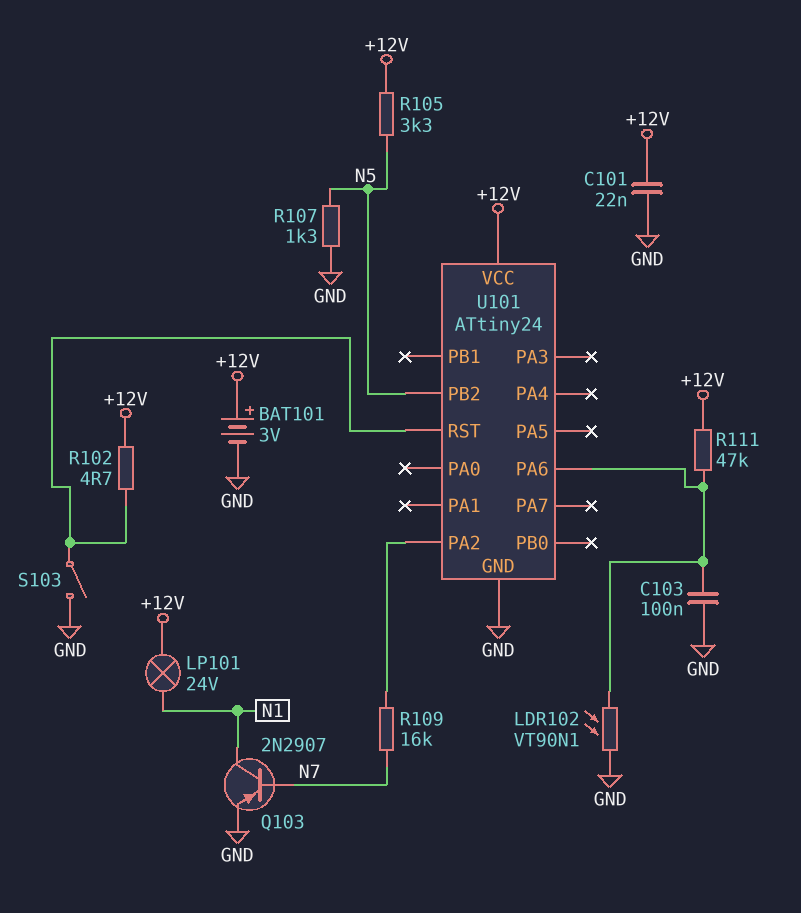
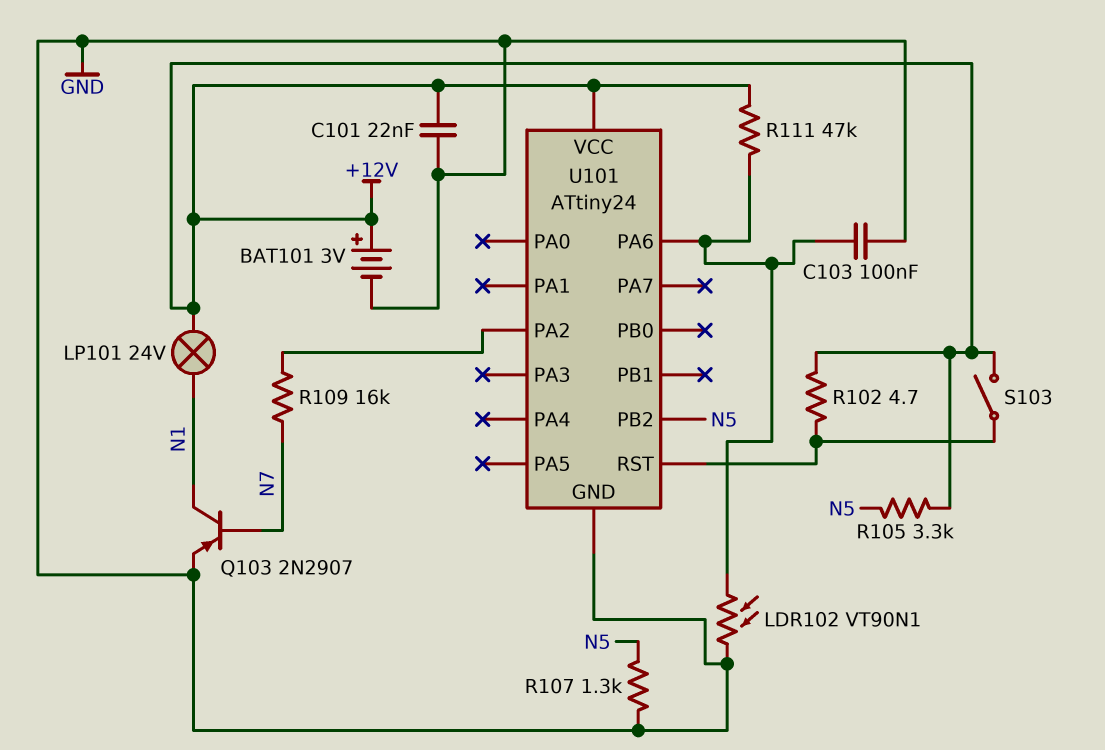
S103: switch (GND, U101/RST) -> switch (+12V, U101/RST)

